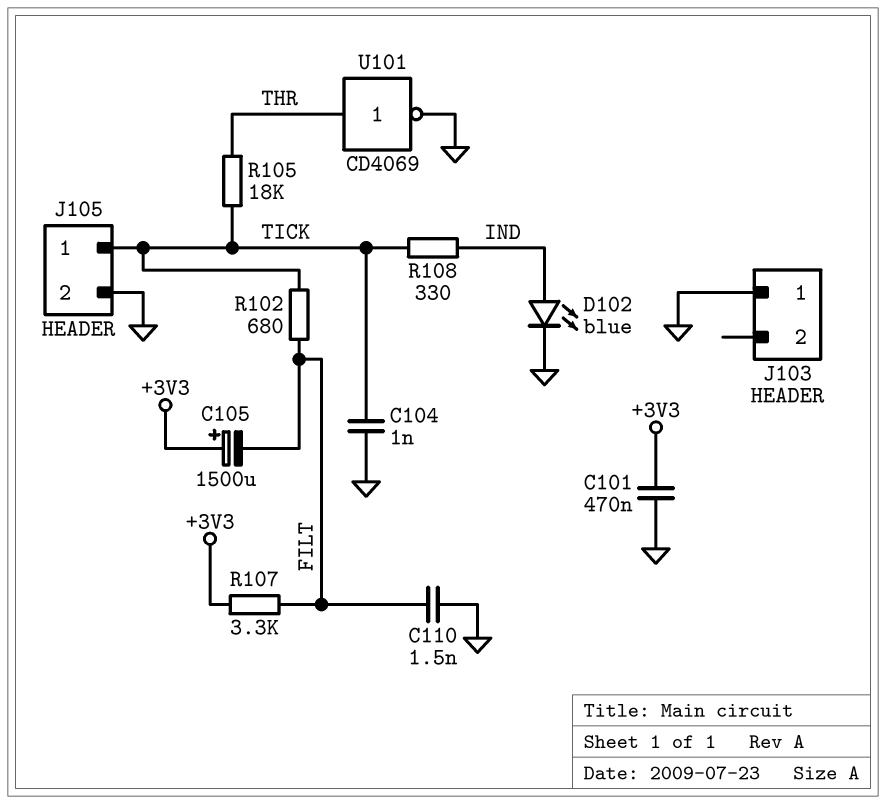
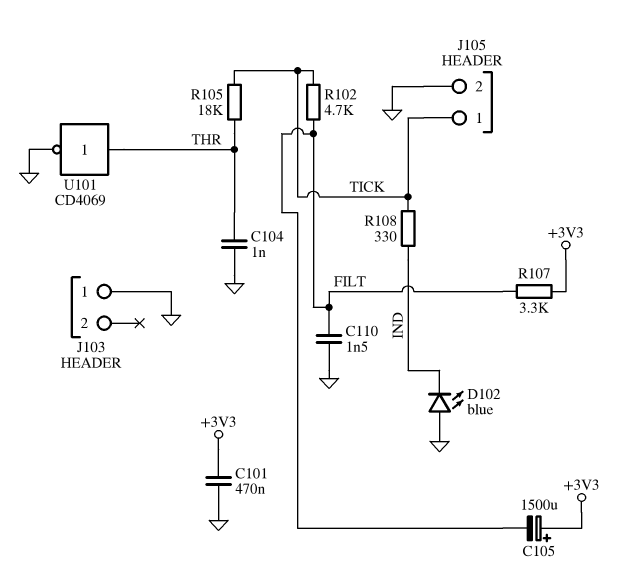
C104: 1nF (GND, TICK) -> 1nF (GND, THR)
D102: LED blue (A IND, K GND) -> LED blue (A GND, K IND)
R102: 680 (FILT, TICK) -> 4.7k (FILT, TICK)

